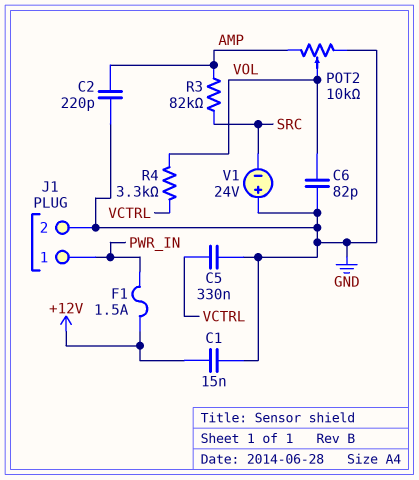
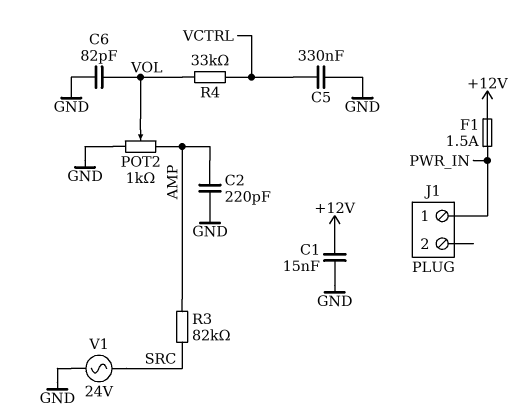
J1 pin 2: GND -> none
POT2: 10k (AMP, GND, wiper VOL) -> 1k (AMP, GND, wiper VOL)
R4: 3.3k (VCTRL, VOL) -> 33k (VCTRL, VOL)
V1: 24V (plus GND, minus SRC) -> AC 24V (GND, SRC)

